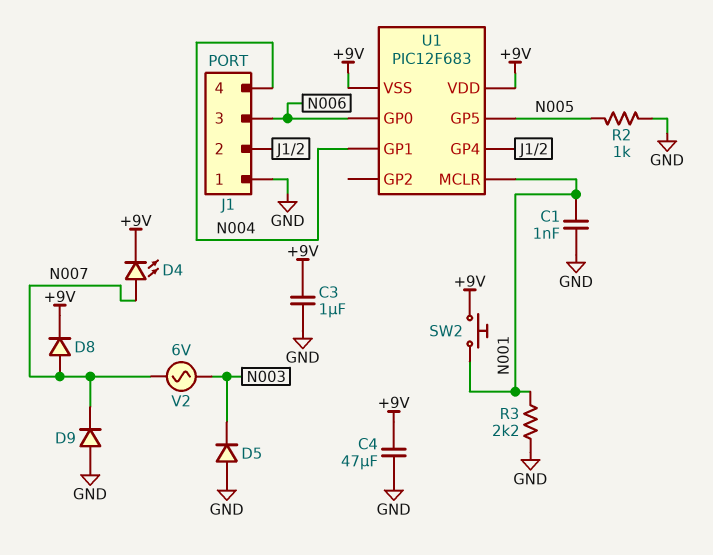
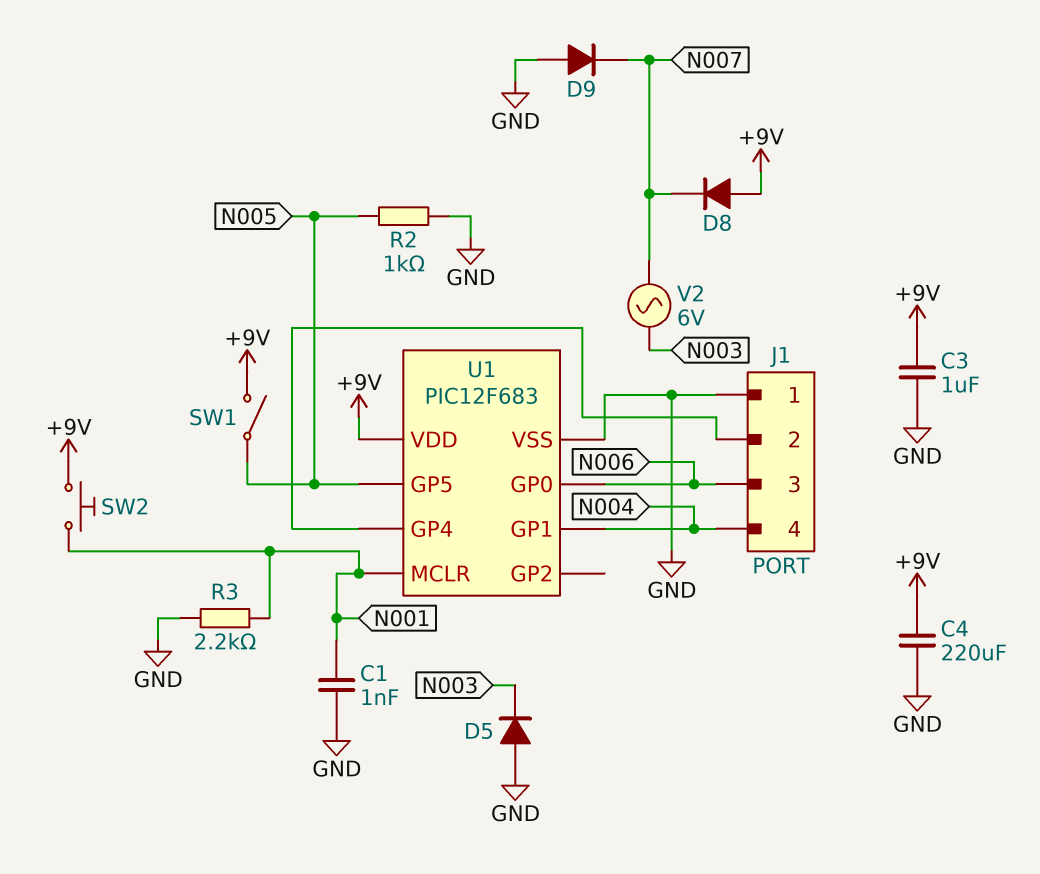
C4: 47uF (+9V, GND) -> 220uF (+9V, GND)
D4: LED (A N007, K +9V) -> none
D8: diode (A N007, K +9V) -> diode (A +9V, K N007)
SW1: none -> switch (+9V, N005)
U1 pin VSS: +9V -> GND

